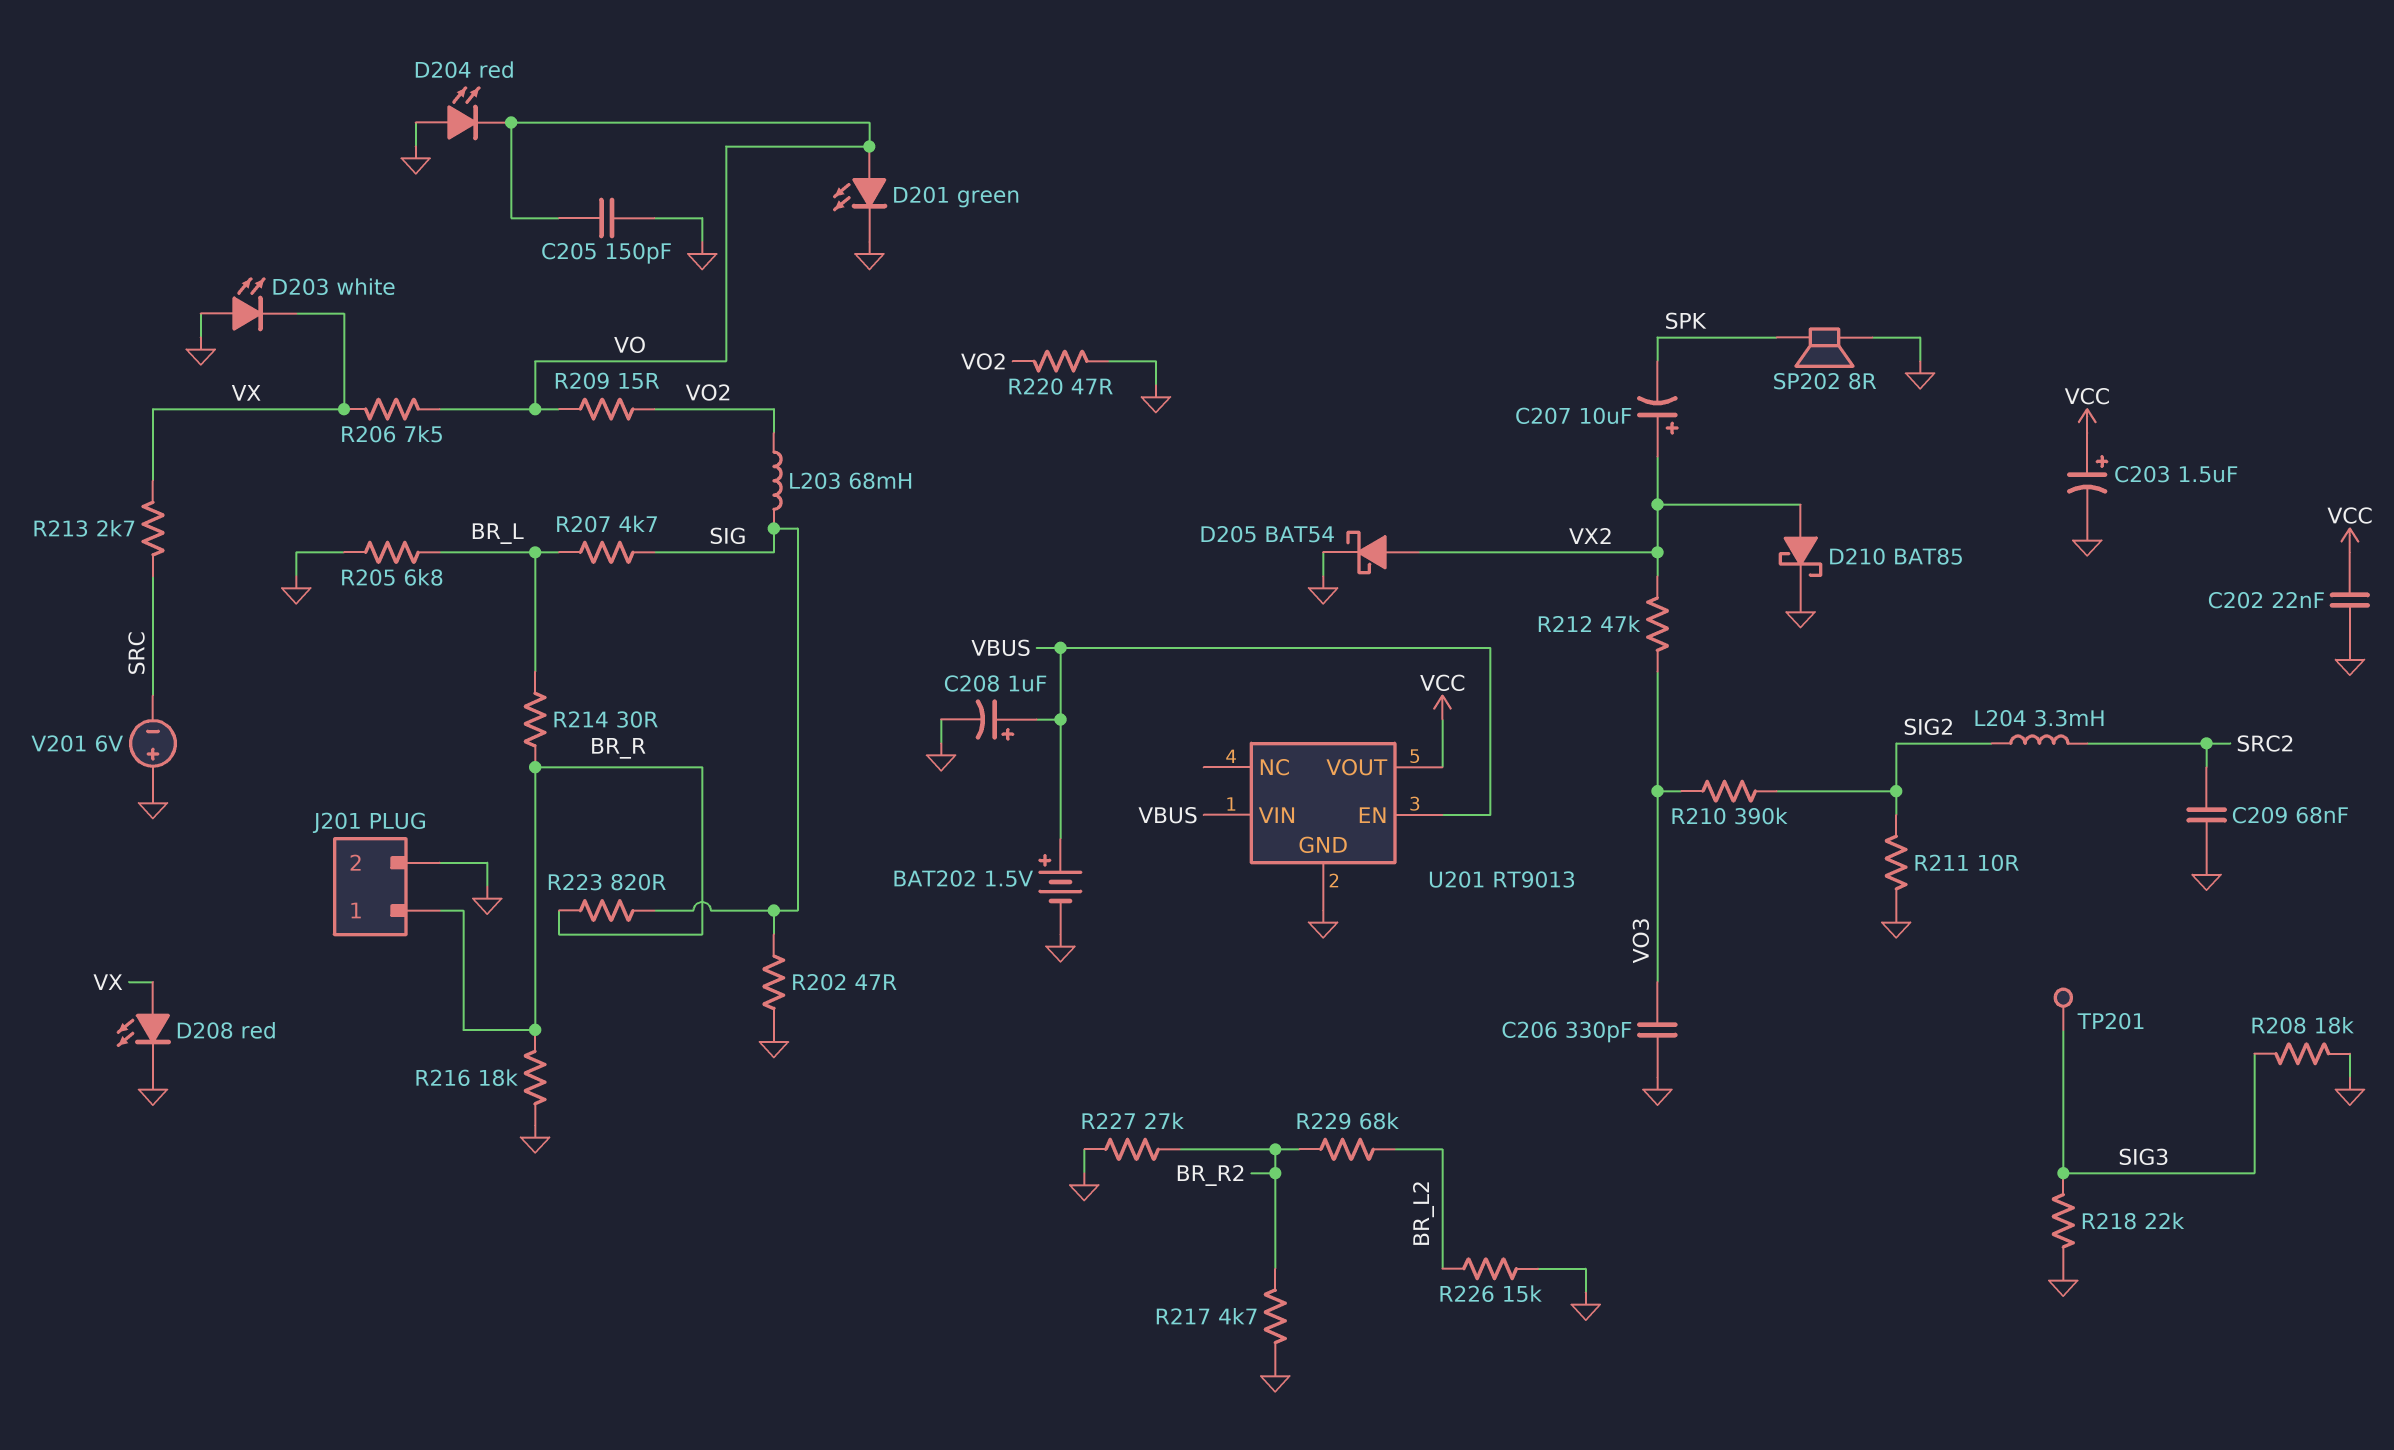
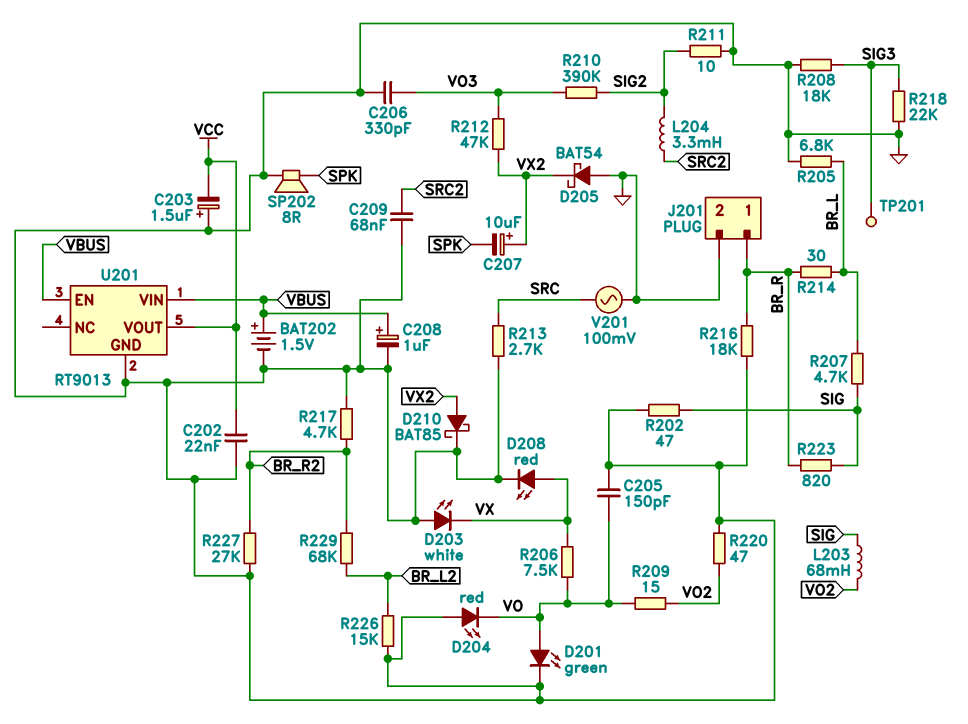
C203: 1.5uF (plus VCC, minus GND) -> 1.5uF (plus GND, minus VCC)
D205: schottky BAT54 (A VX2, K GND) -> schottky BAT54 (A GND, K VX2)
R213: 2.7k (SRC, VX) -> 2.7k (GND, SRC)
V201: 6V (plus GND, minus SRC) -> AC 100mV (GND, SRC)

